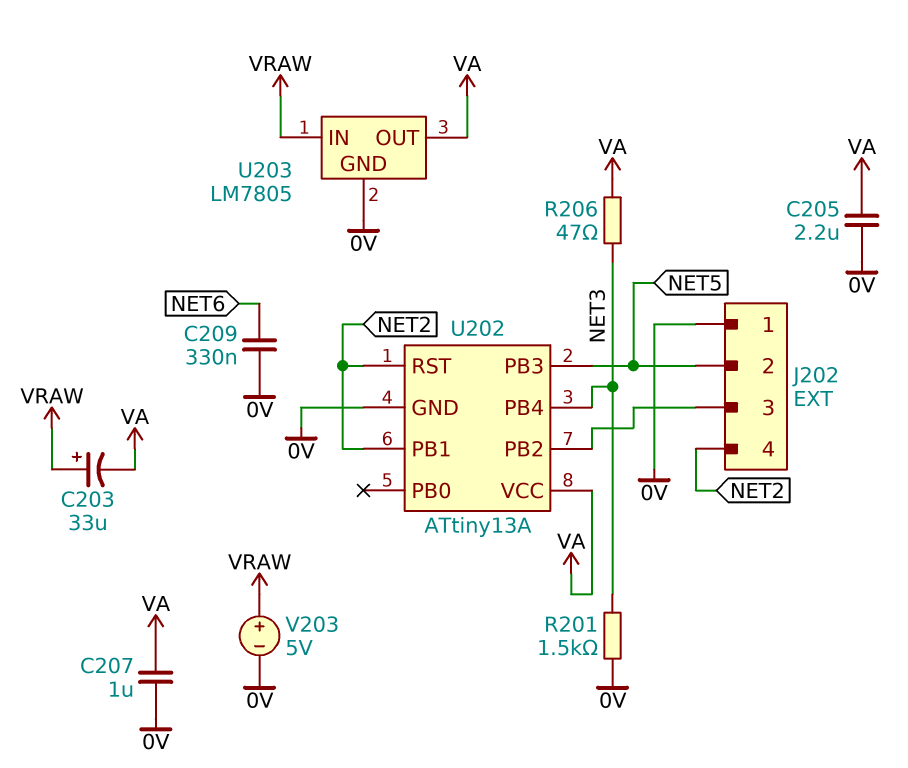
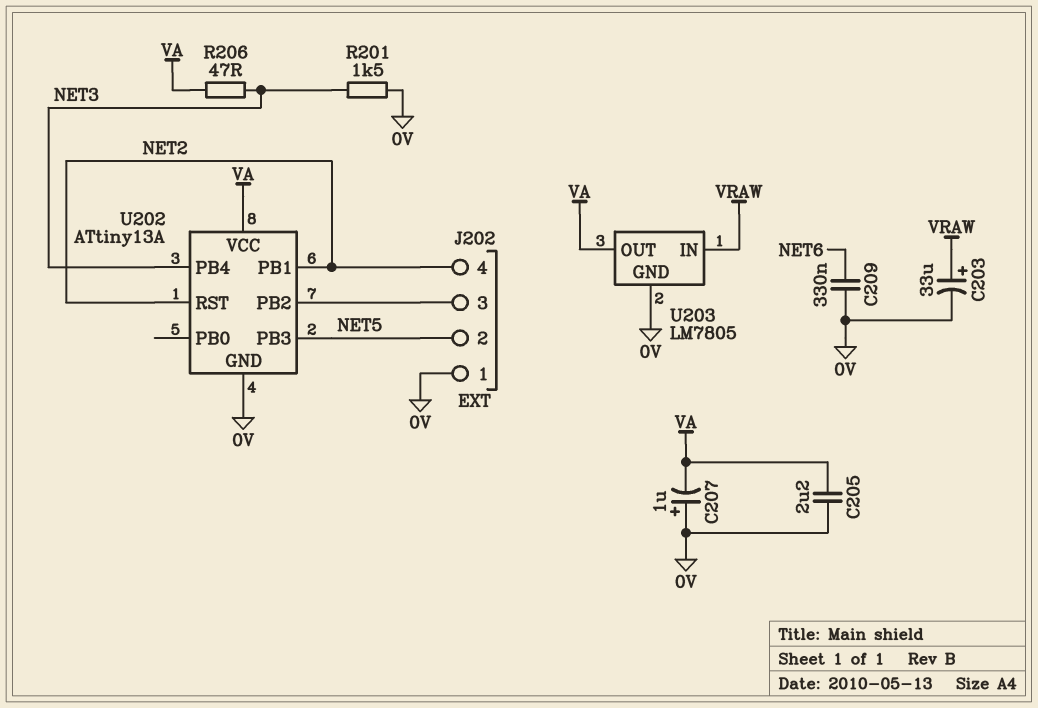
C203: 33uF (plus VRAW, minus VA) -> 33uF (plus VRAW, minus 0V)
C207: 1uF (0V, VA) -> 1uF (plus 0V, minus VA)
V203: 5V (plus VRAW, minus 0V) -> none

